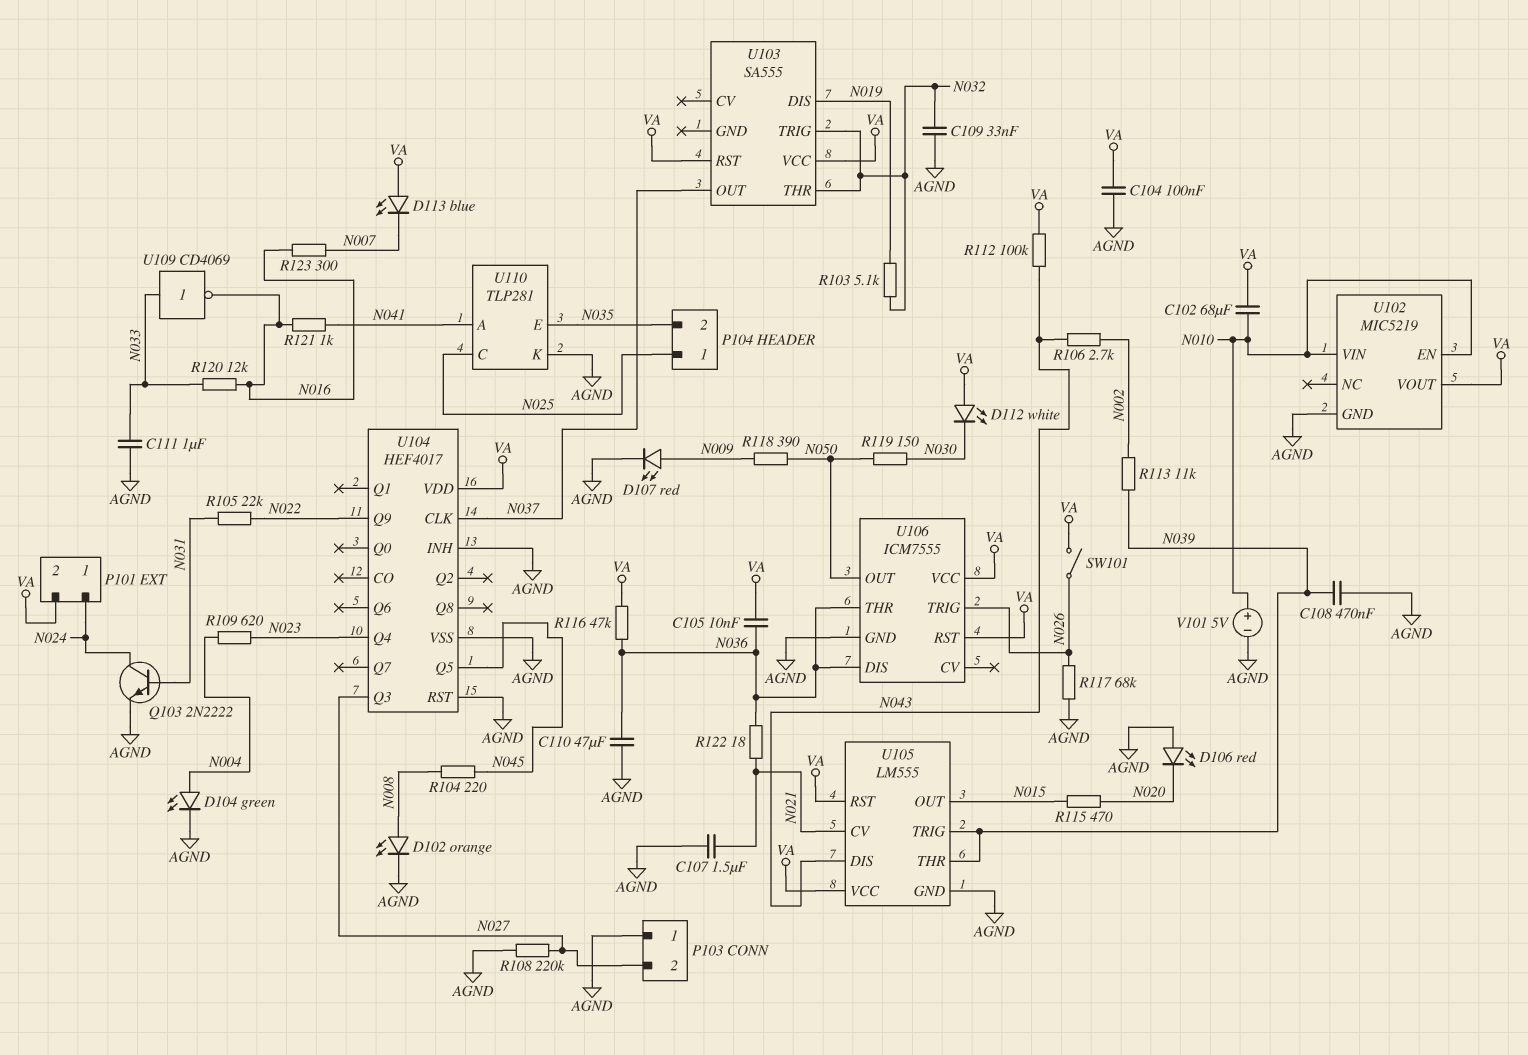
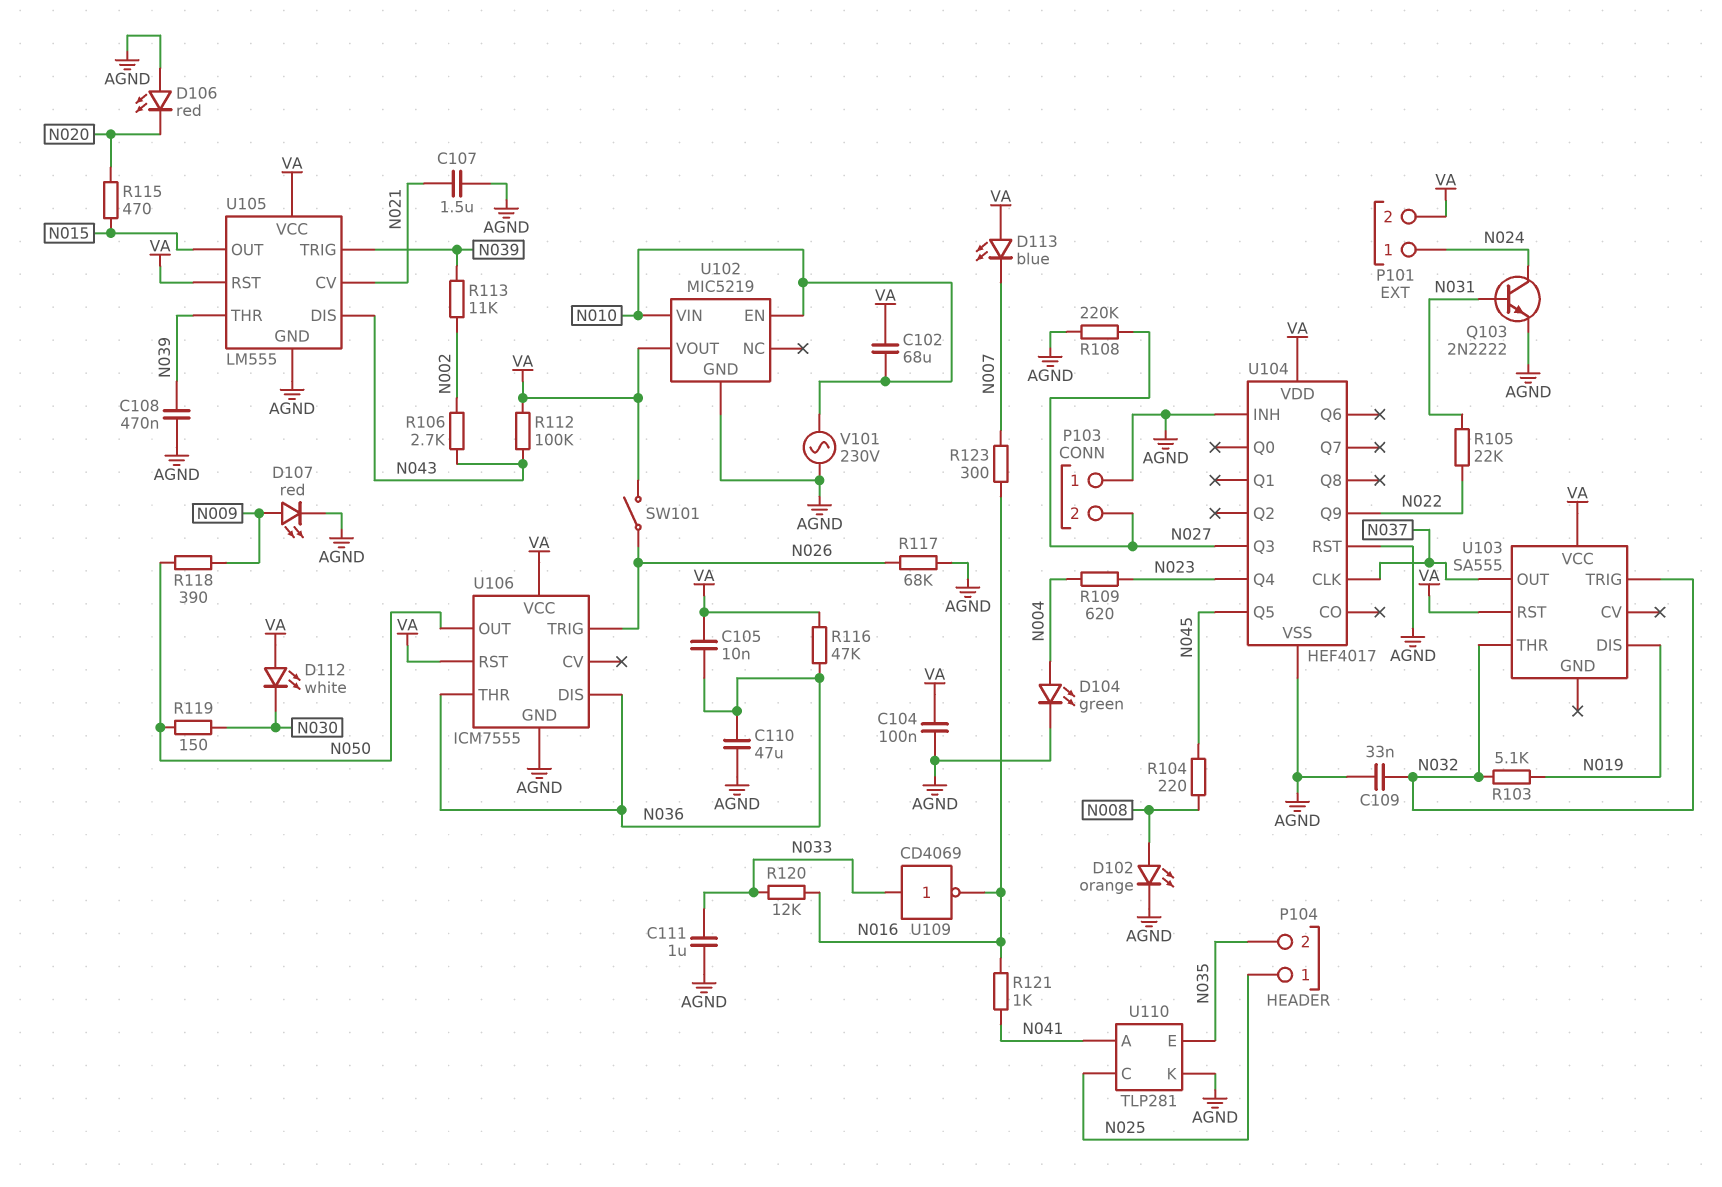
R122: 18 (N021, N036) -> none
V101: 5V (plus N010, minus AGND) -> AC 230V (AGND, N010)

